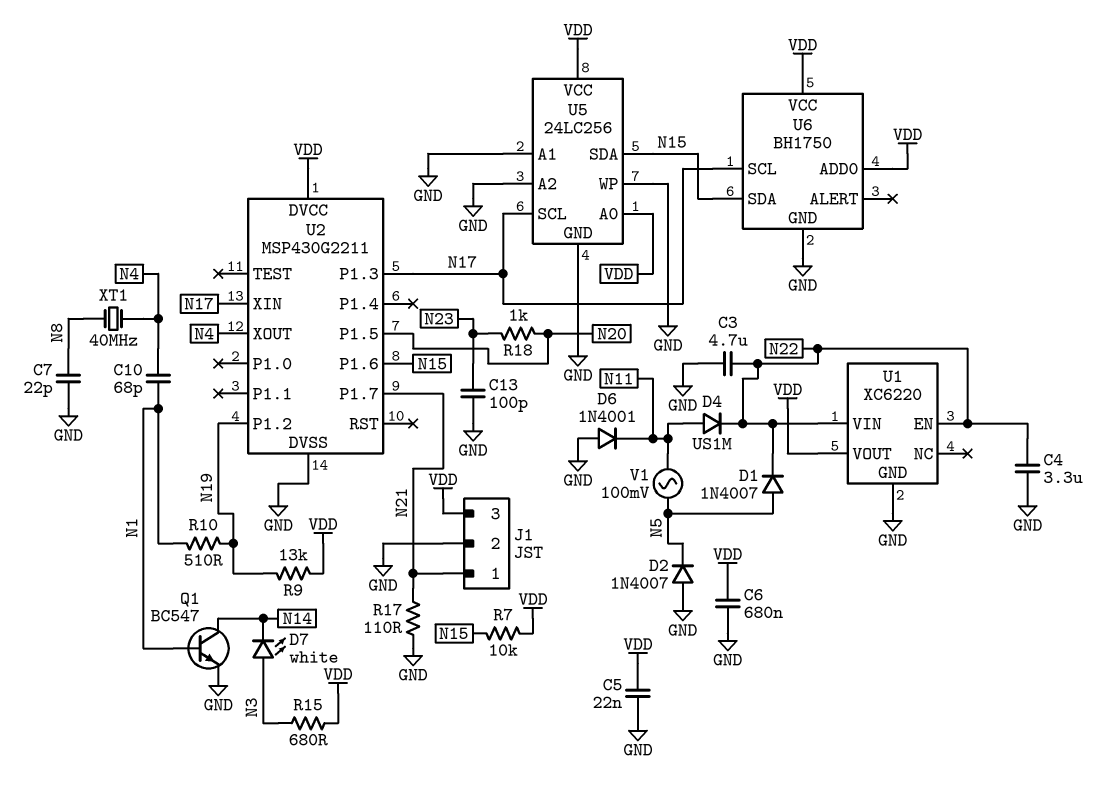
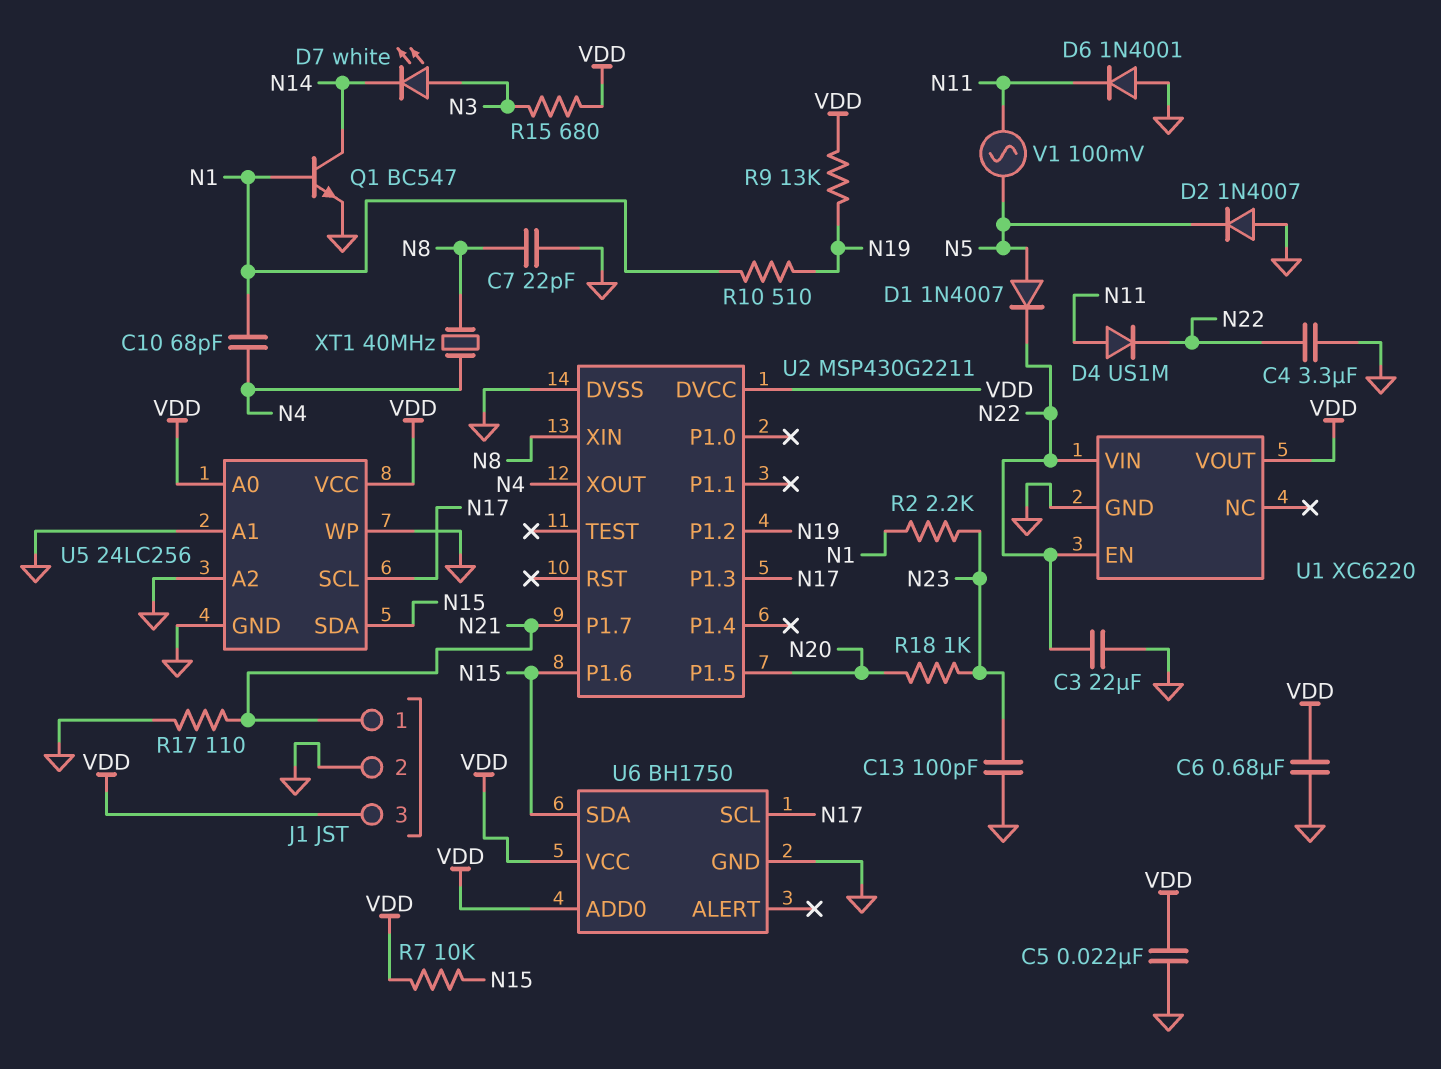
C3: 4.7uF (GND, N22) -> 22uF (GND, N22)
R2: none -> 2.2k (N1, N23)
U2 pin XIN: N17 -> N8

